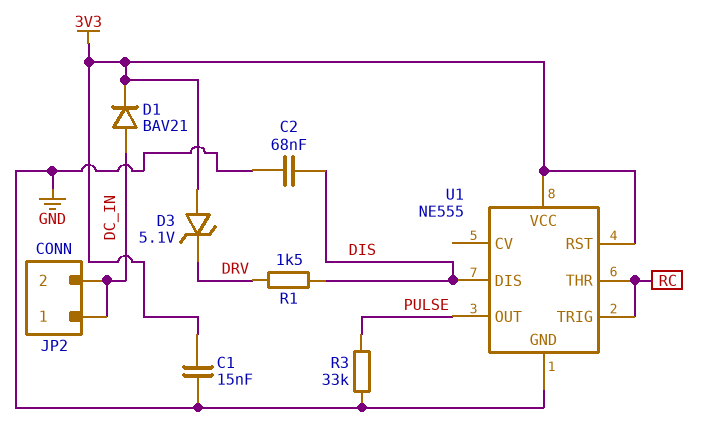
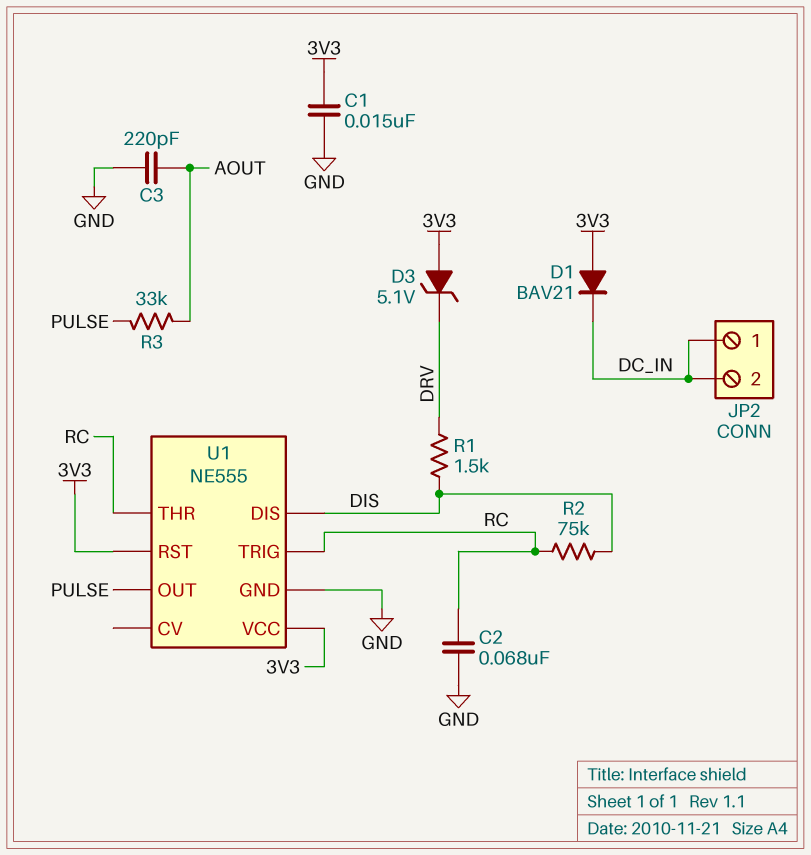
C2: 68nF (DIS, GND) -> 68nF (GND, RC)
C3: none -> 220pF (AOUT, GND)
D1: diode BAV21 (A DC_IN, K 3V3) -> diode BAV21 (A 3V3, K DC_IN)
R2: none -> 75k (DIS, RC)
R3: 33k (GND, PULSE) -> 33k (AOUT, PULSE)

